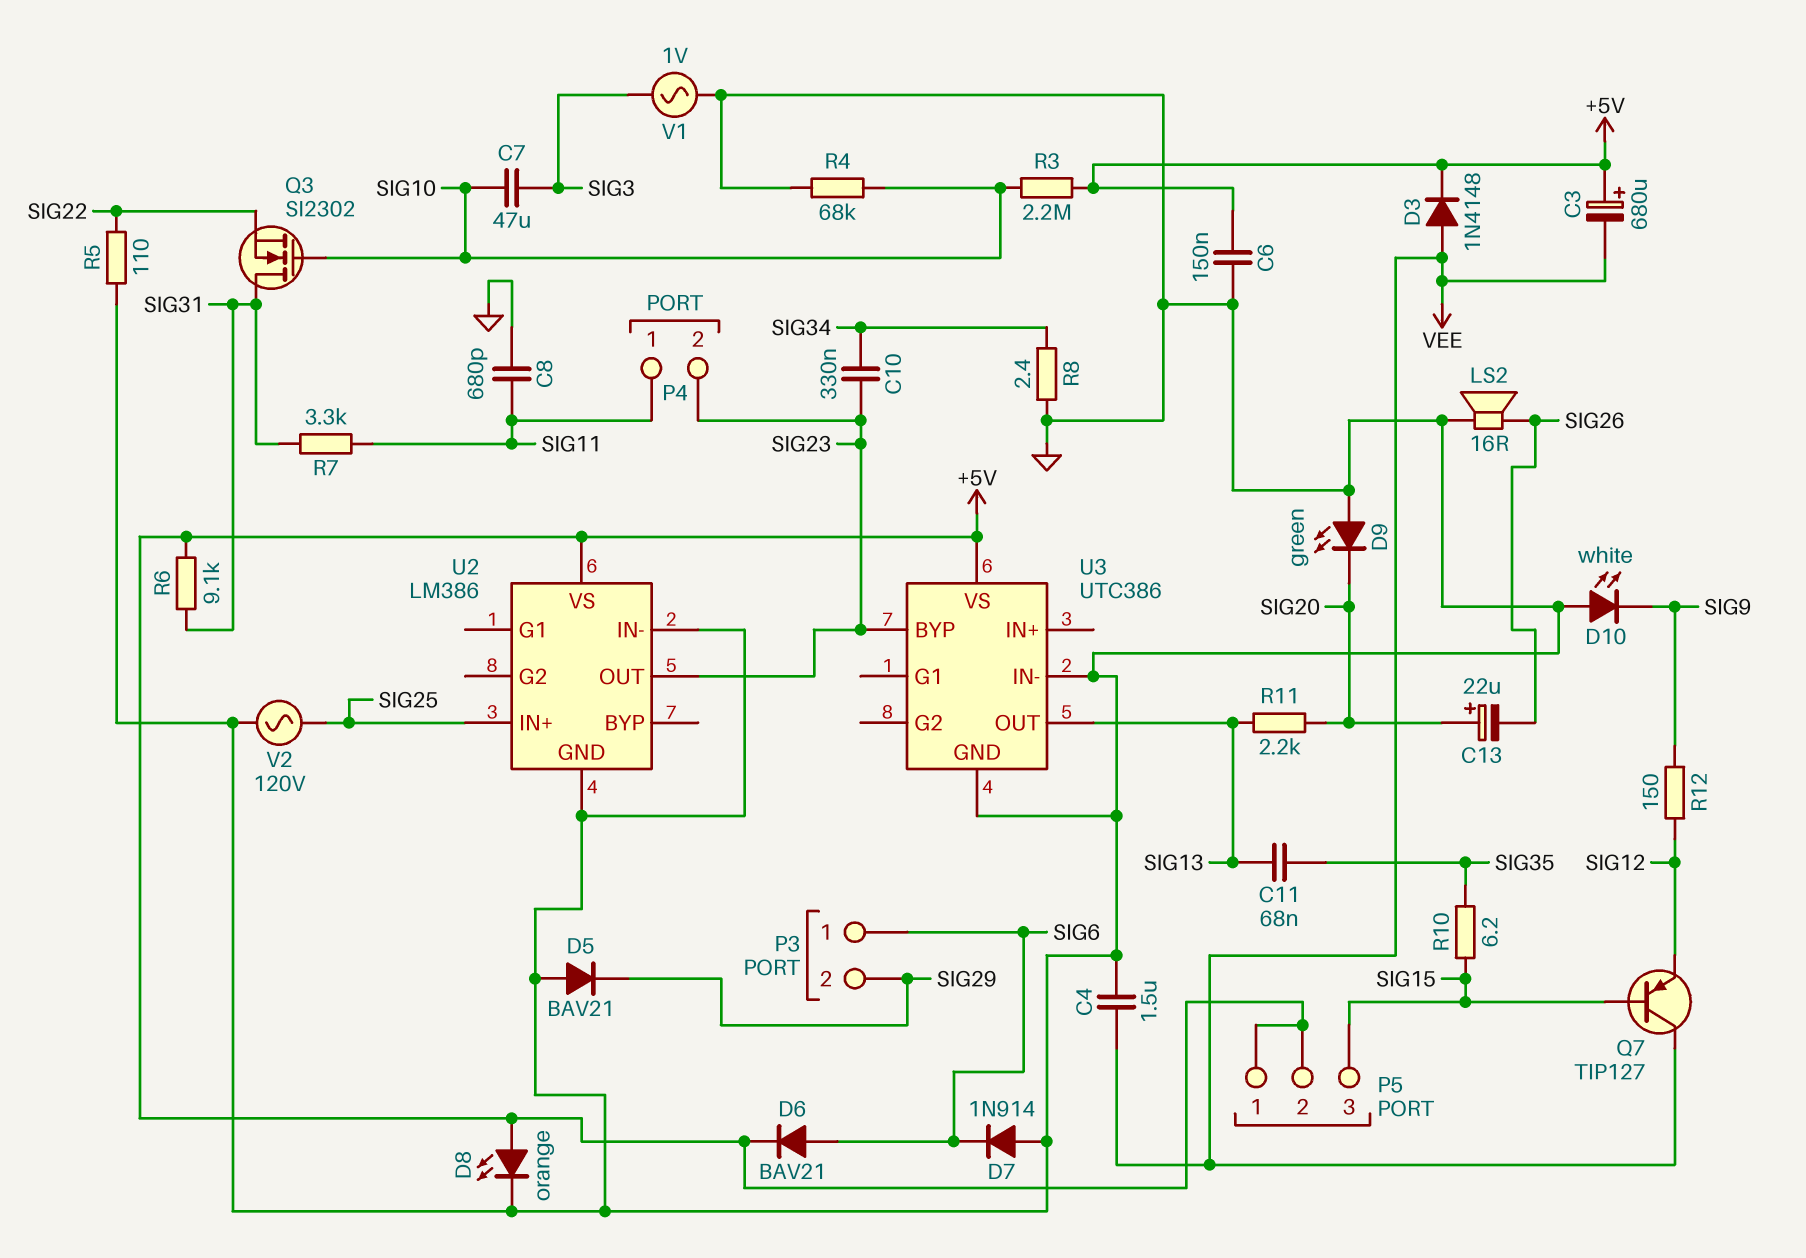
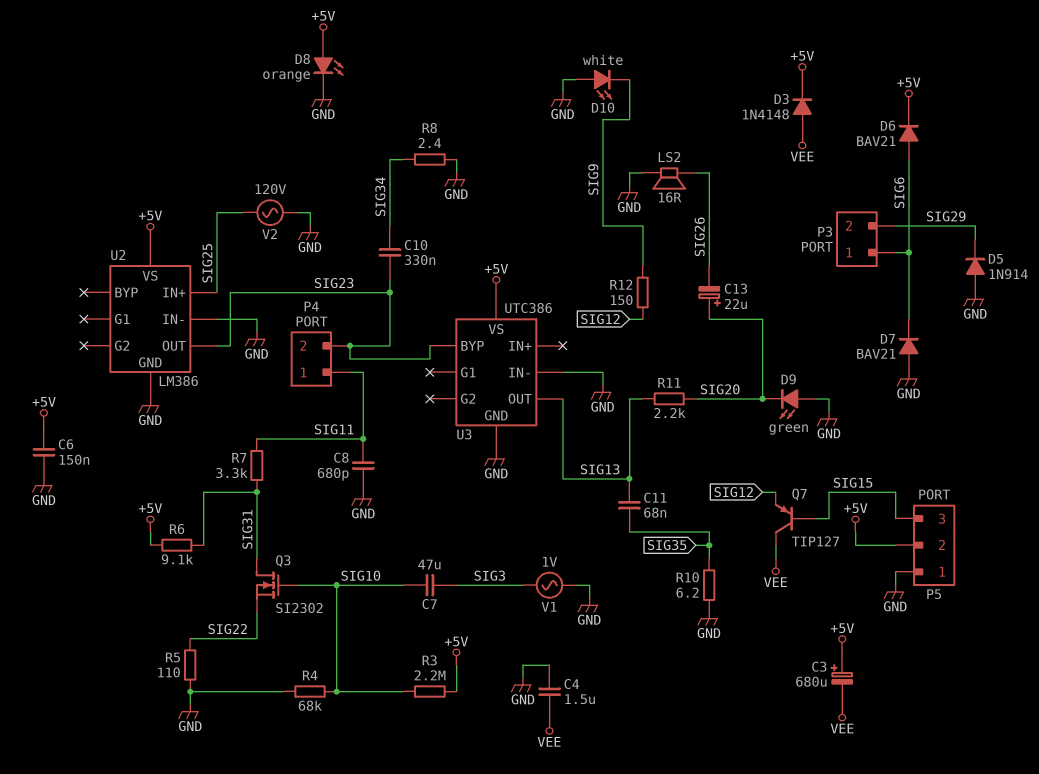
D5: diode BAV21 (A GND, K SIG29) -> diode 1N914 (A GND, K SIG29)
D7: diode 1N914 (A GND, K SIG6) -> diode BAV21 (A GND, K SIG6)
P5 pin 1: +5V -> GND
R10: 6.2 (SIG15, SIG35) -> 6.2 (GND, SIG35)

